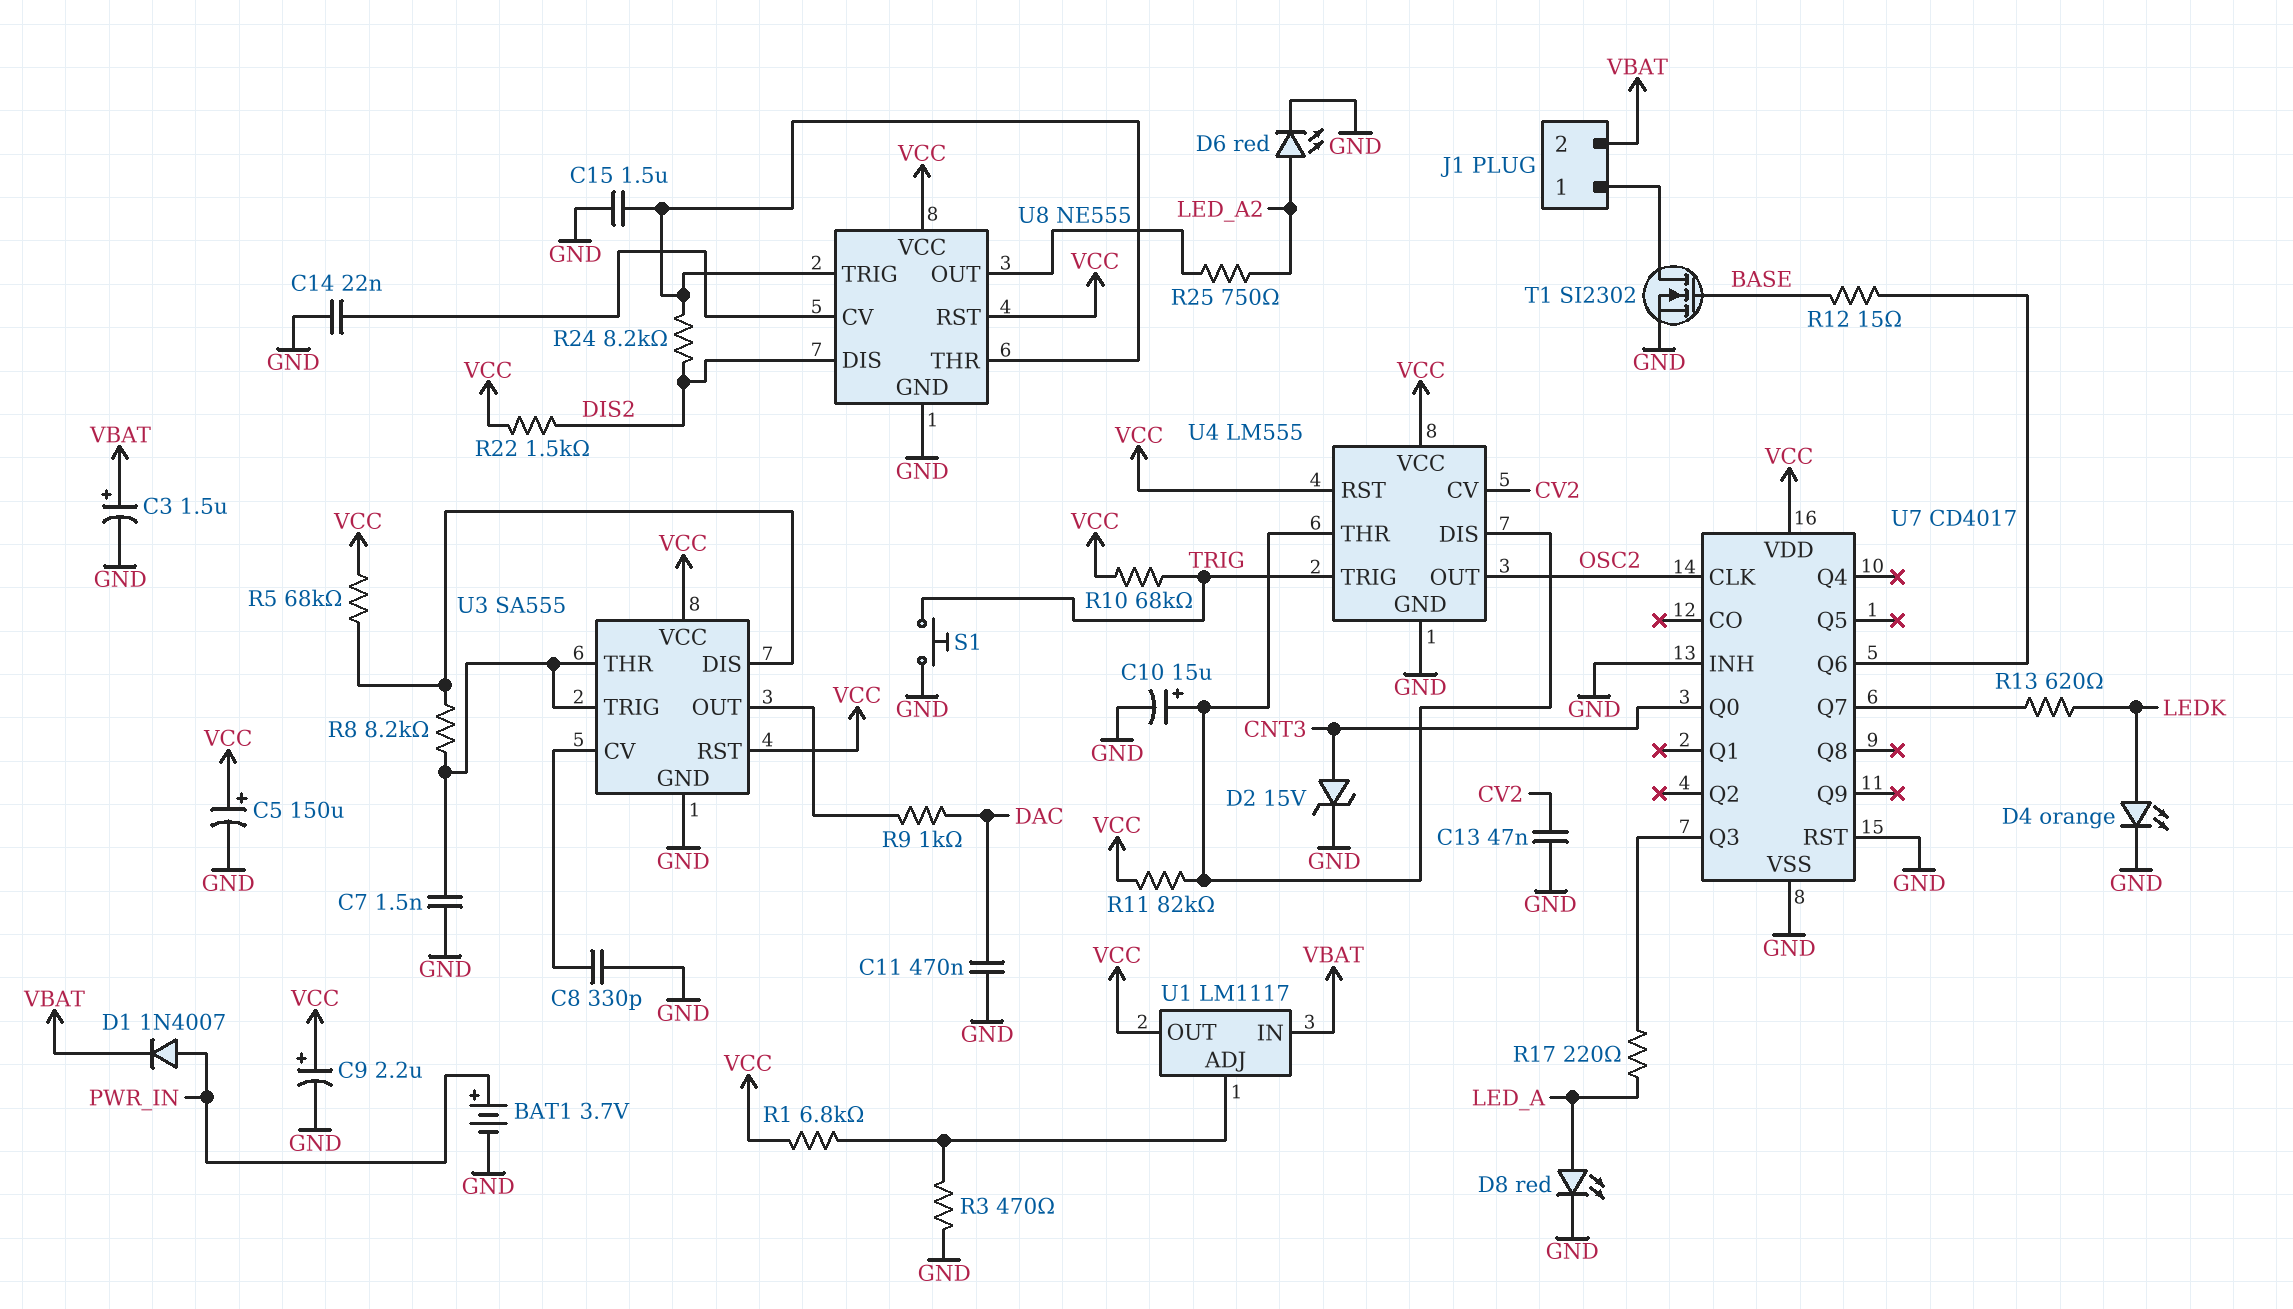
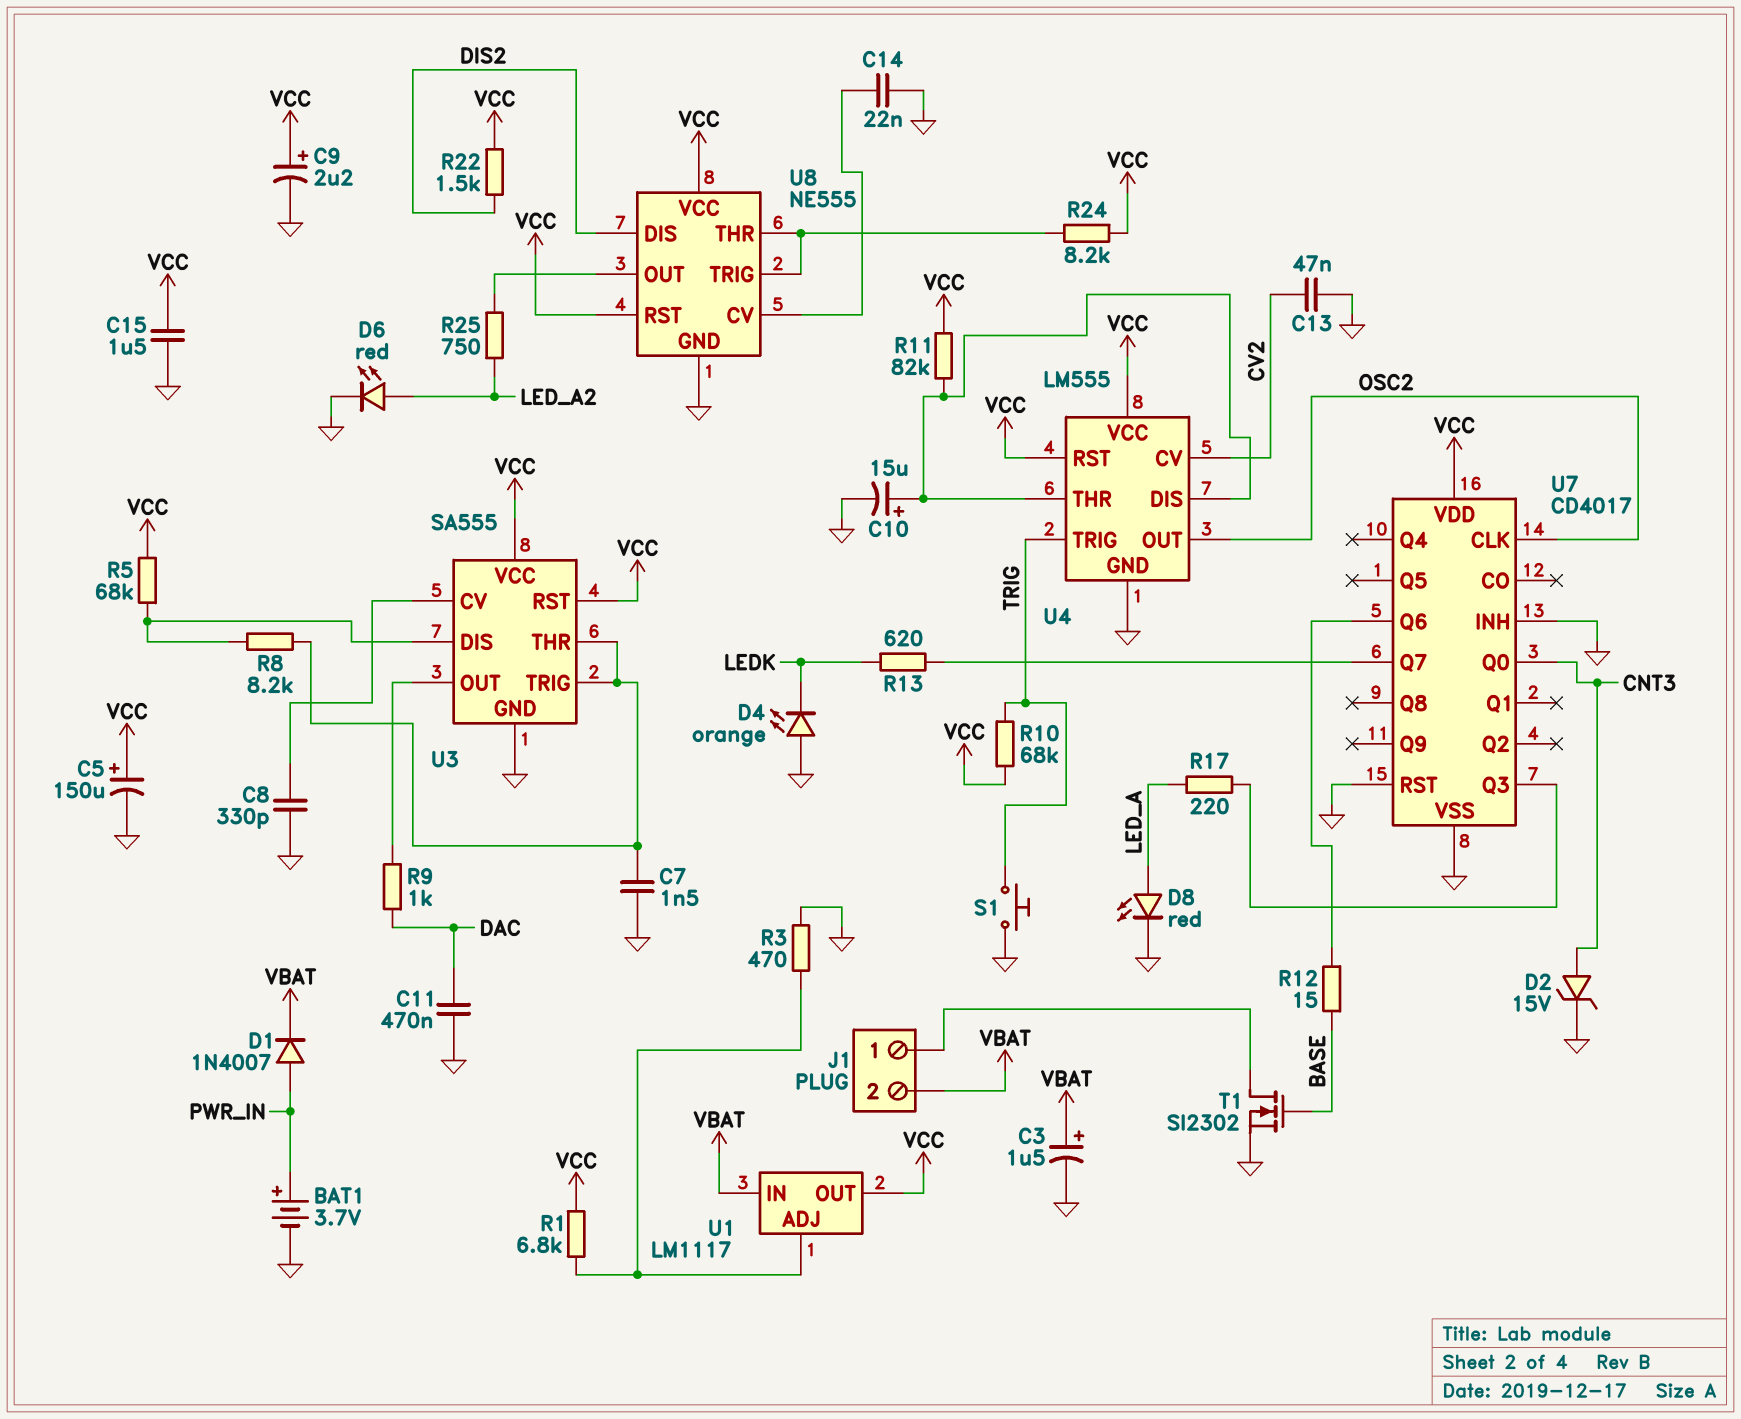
C15: 1.5uF (GND, U8/THR) -> 1.5uF (GND, VCC)
D4: LED orange (A LEDK, K GND) -> LED orange (A GND, K LEDK)
R24: 8.2k (DIS2, U8/THR) -> 8.2k (U8/THR, VCC)

